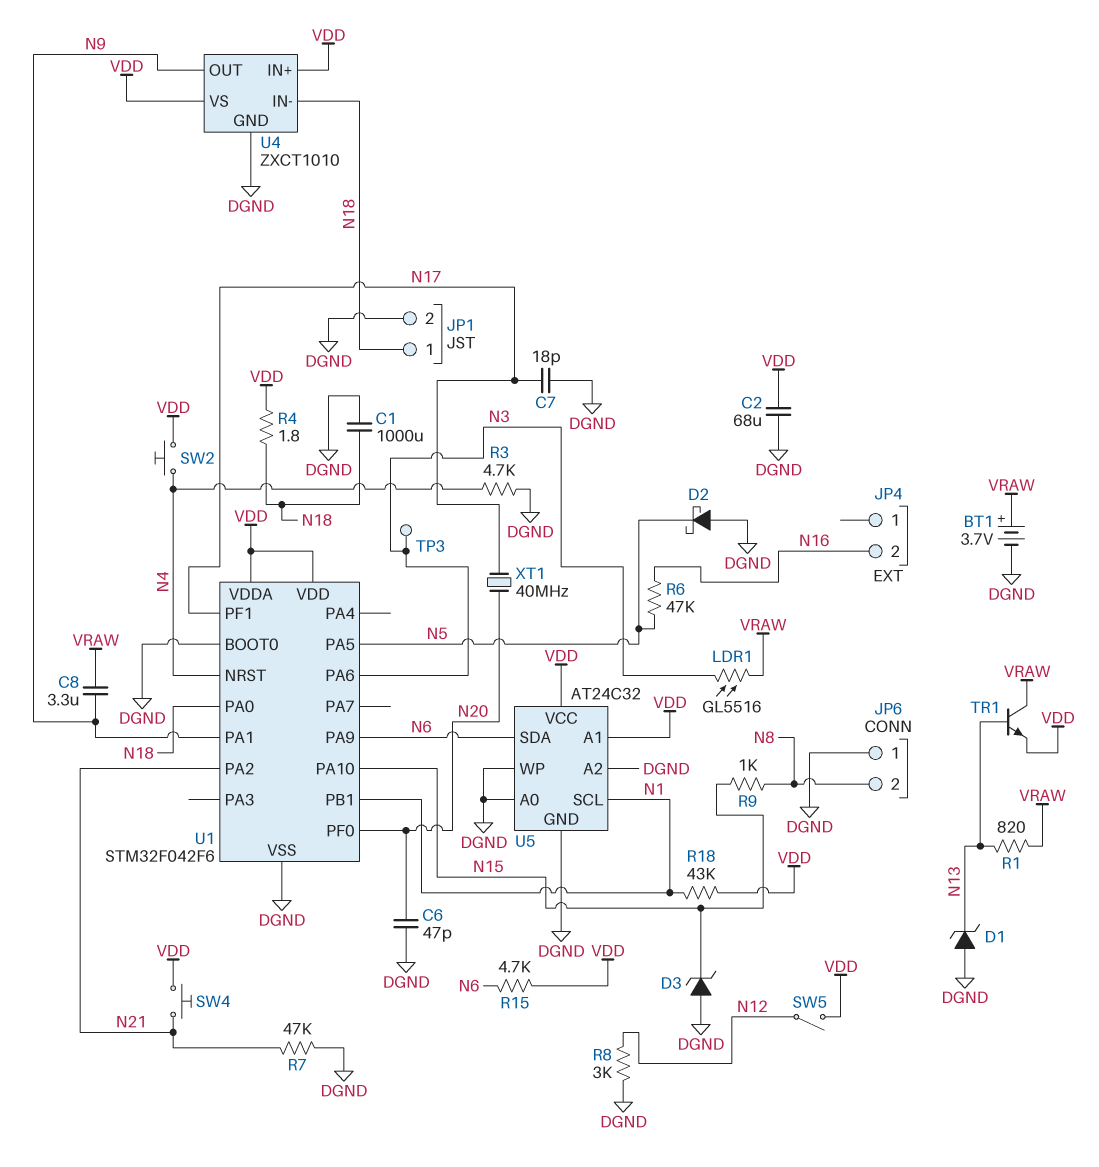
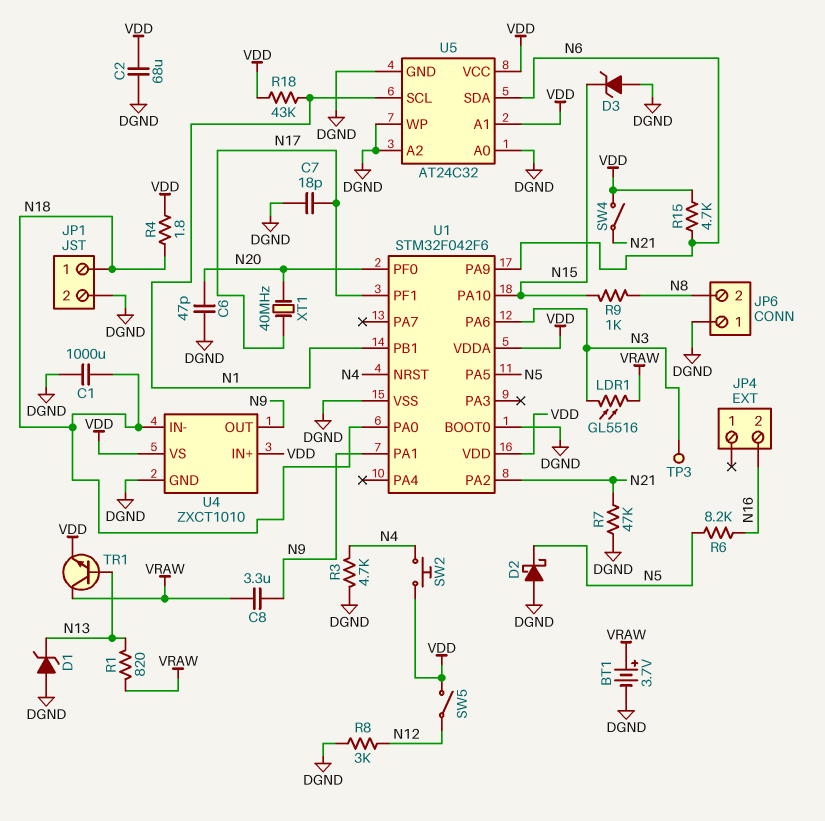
R6: 47k (N5, N16) -> 8.2k (N5, N16)
SW4: button (N21, VDD) -> switch (N21, VDD)

